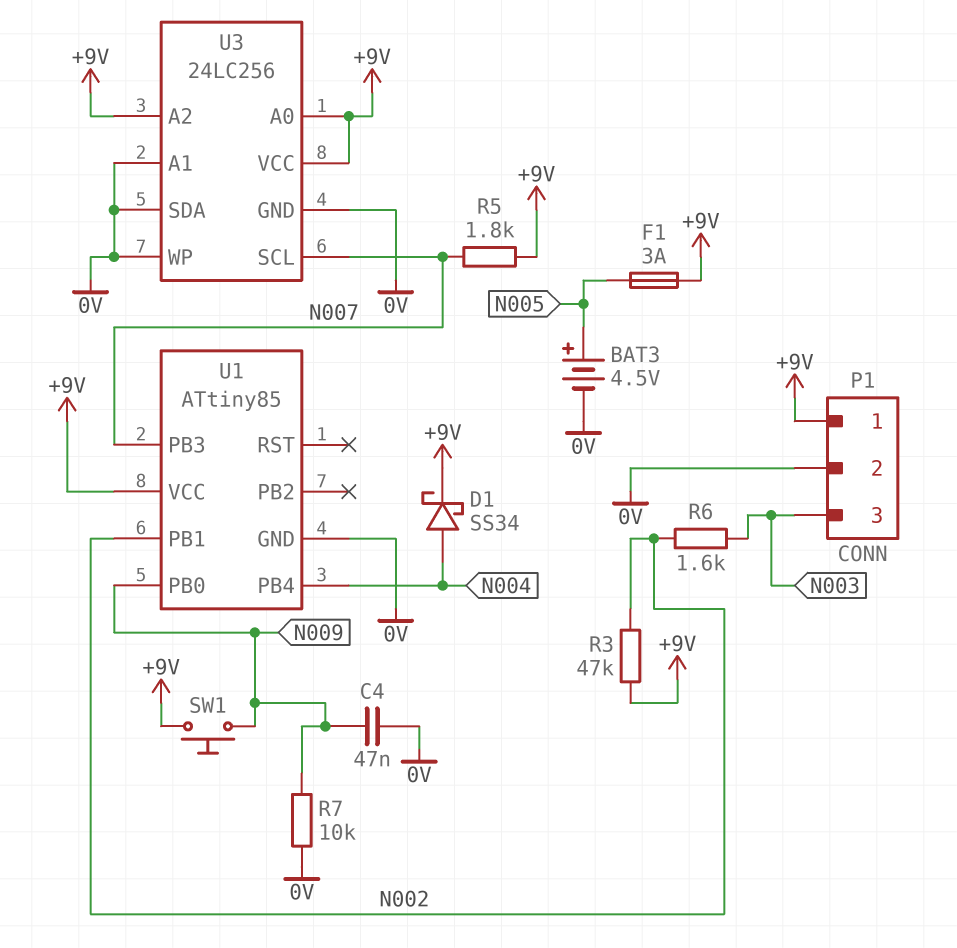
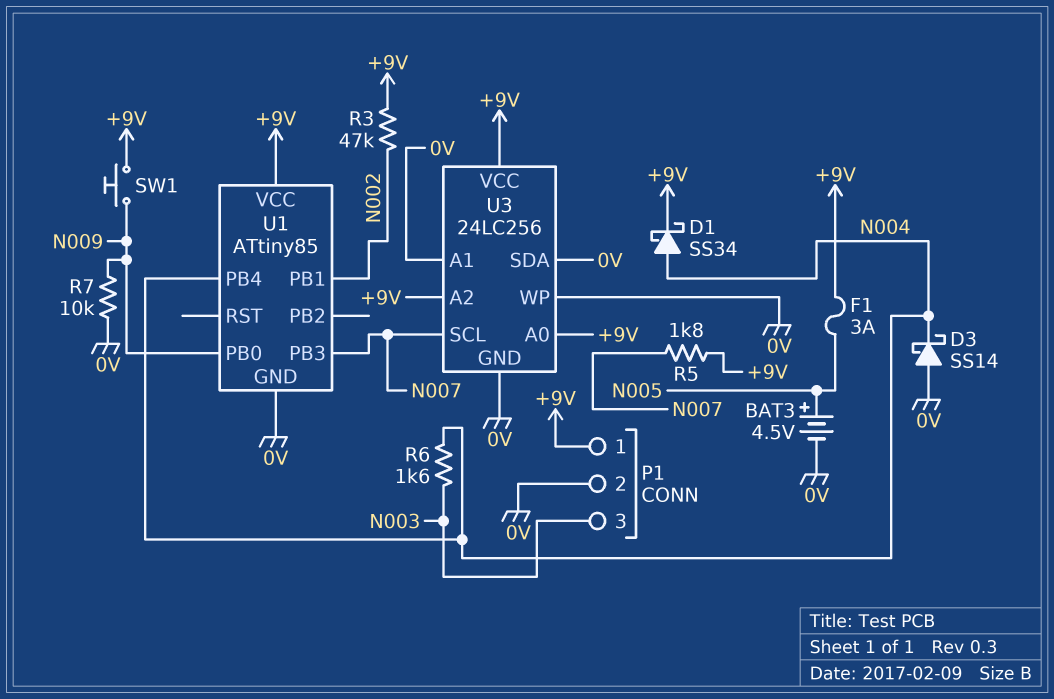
C4: 47nF (0V, N009) -> none
D3: none -> schottky SS14 (A 0V, K N004)
R6: 1.6k (N002, N003) -> 1.6k (N003, N004)

